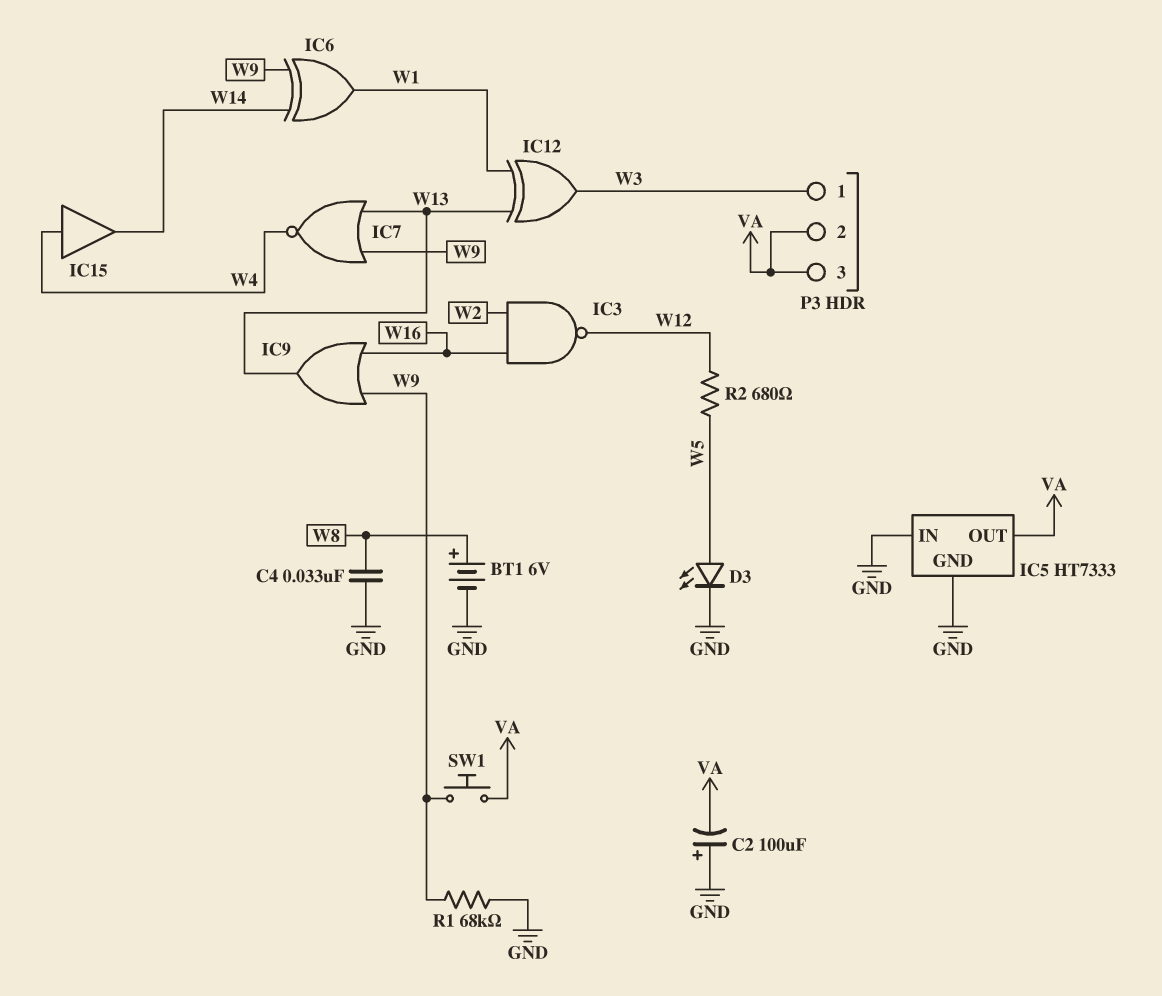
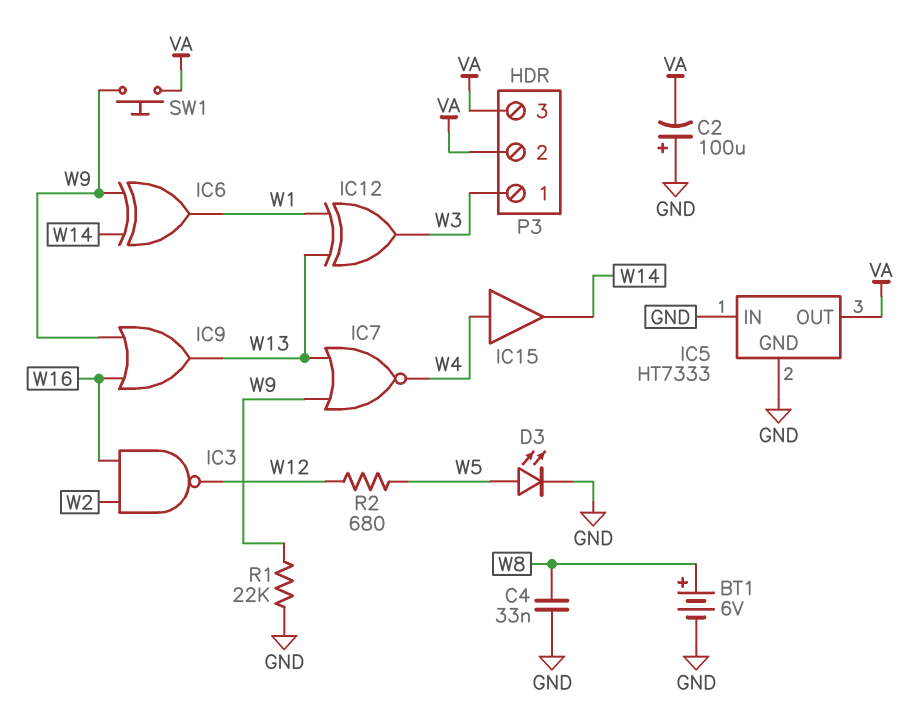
R1: 68k (GND, W9) -> 22k (GND, W9)

